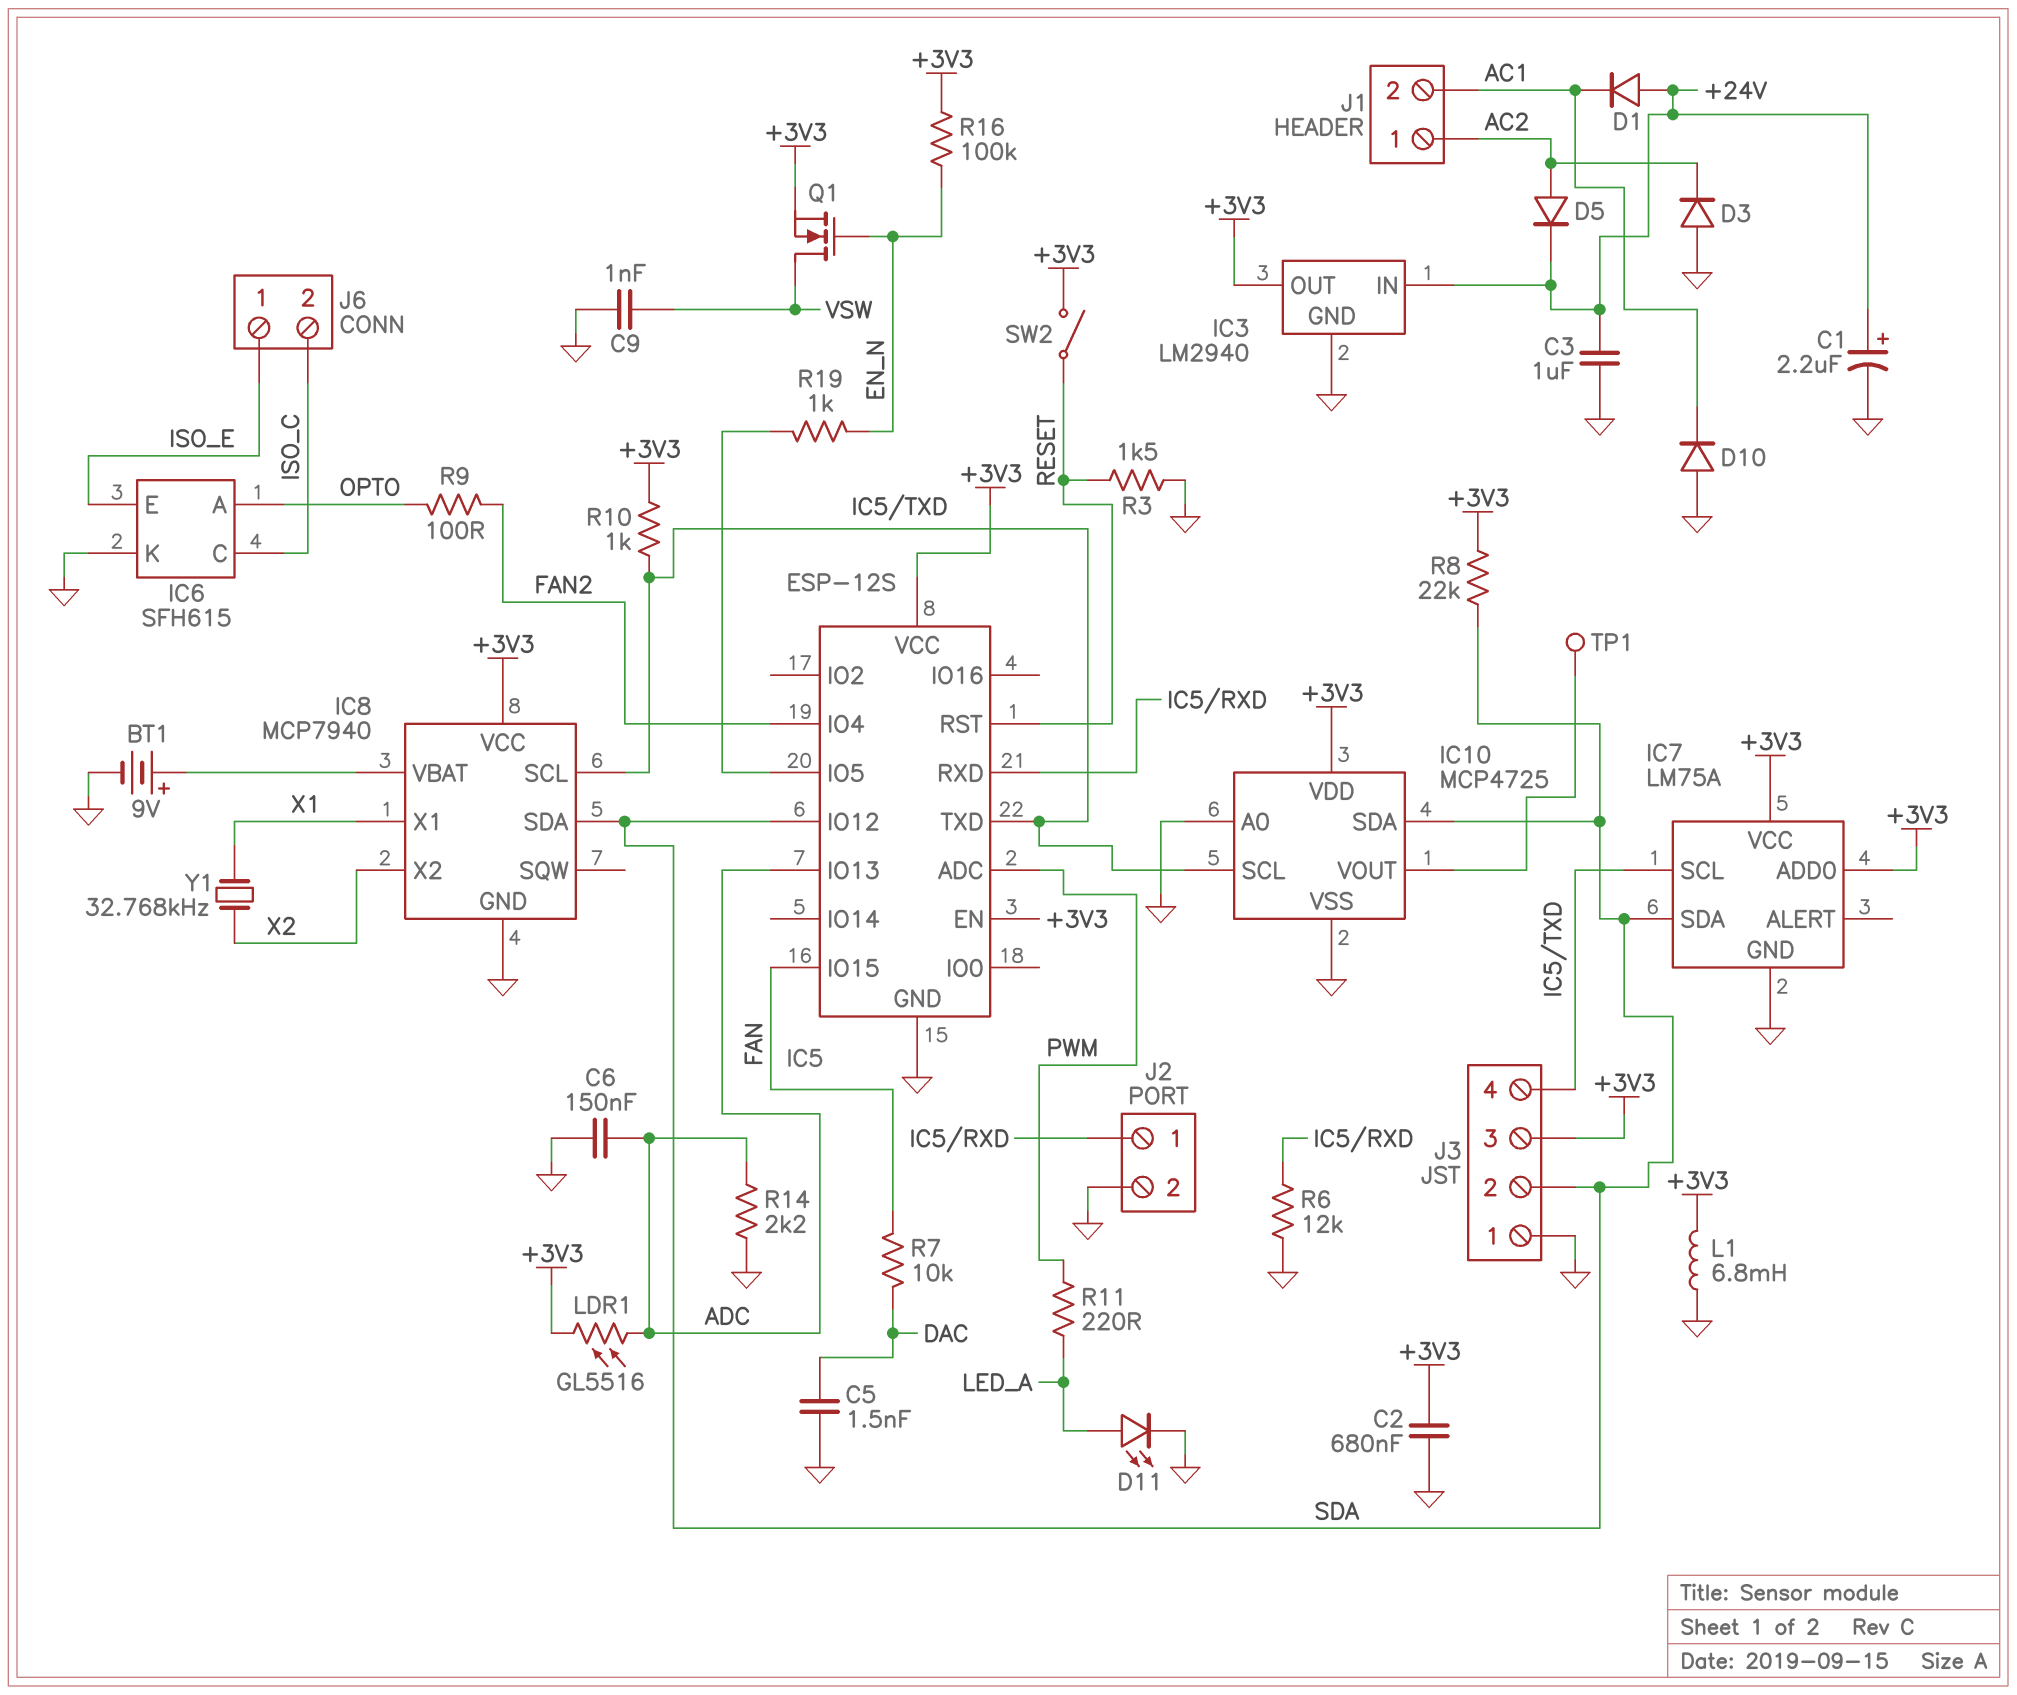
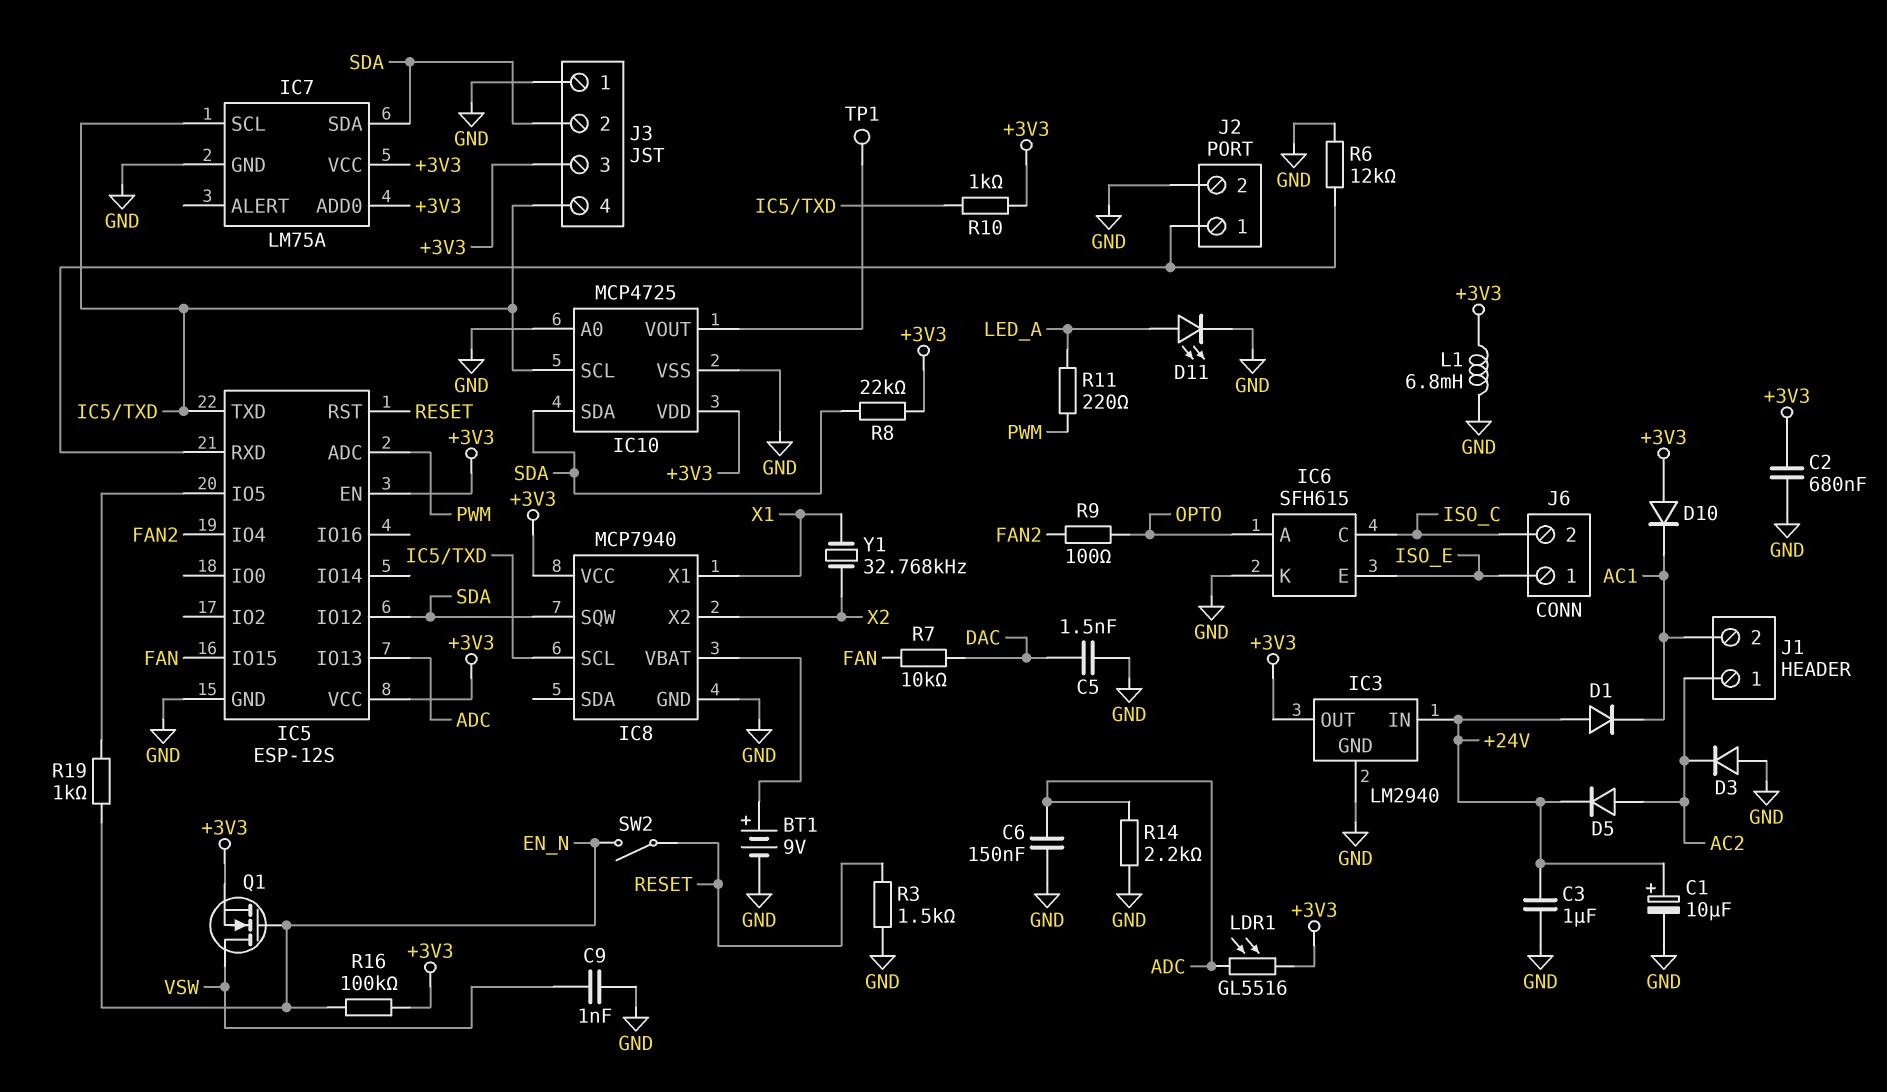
C1: 2.2uF (plus +24V, minus GND) -> 10uF (plus +24V, minus GND)
D10: diode (A GND, K AC1) -> diode (A +3V3, K AC1)
IC8 pin SDA: SDA -> none
IC8 pin SQW: none -> SDA
SW2: switch (+3V3, RESET) -> switch (EN_N, RESET)

